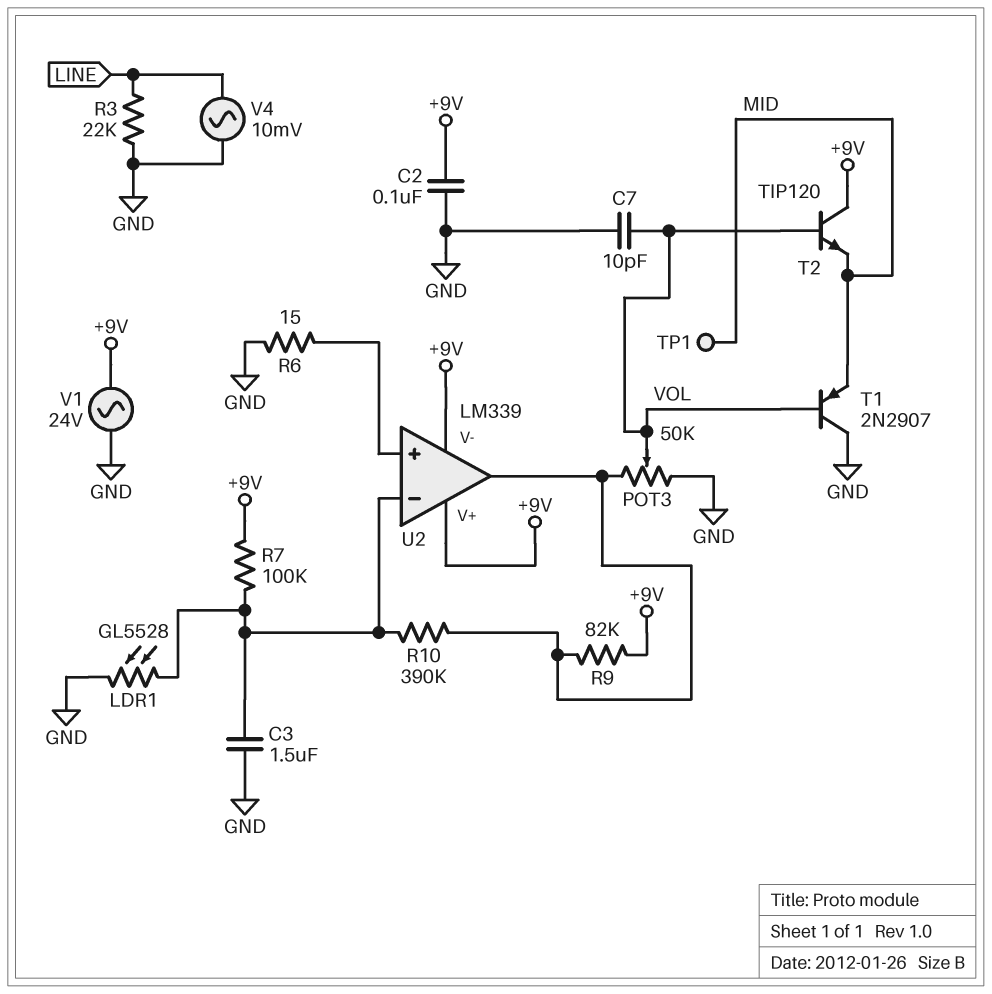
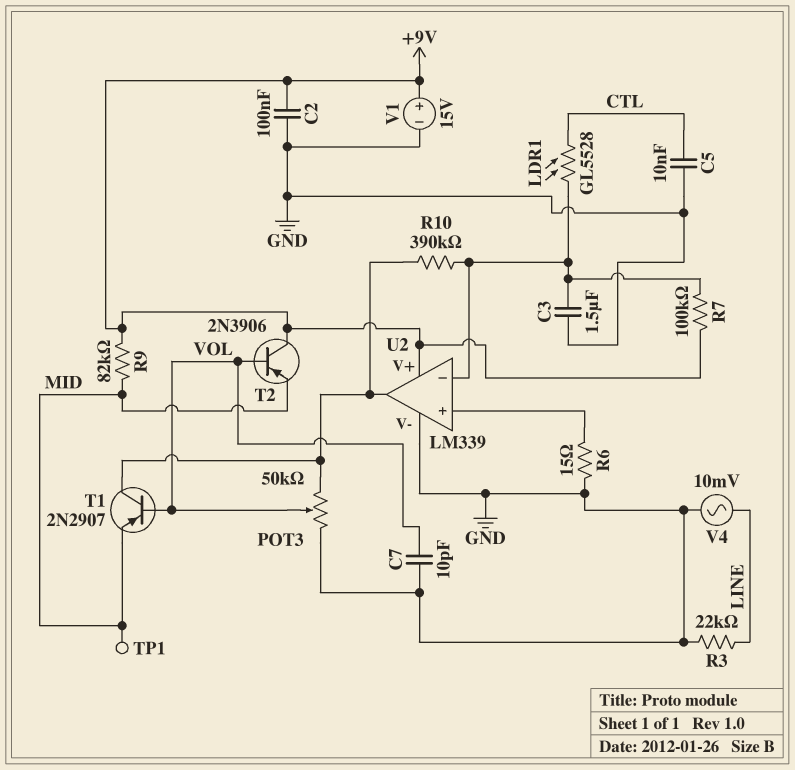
C5: none -> 10nF (CTL, GND)
LDR1: GL5528 (GND, U2/in-) -> GL5528 (CTL, U2/in-)
R9: 82k (+9V, U2/out) -> 82k (+9V, MID)
T1: PNP 2N2907 (B VOL, C GND, E MID) -> PNP 2N2907 (B VOL, C U2/out, E MID)
T2: NPN TIP120 (B VOL, C +9V, E MID) -> PNP 2N3906 (B VOL, C +9V, E MID)
U2 pin V-: +9V -> GND
V1: AC 24V (+9V, GND) -> 15V (plus +9V, minus GND)

